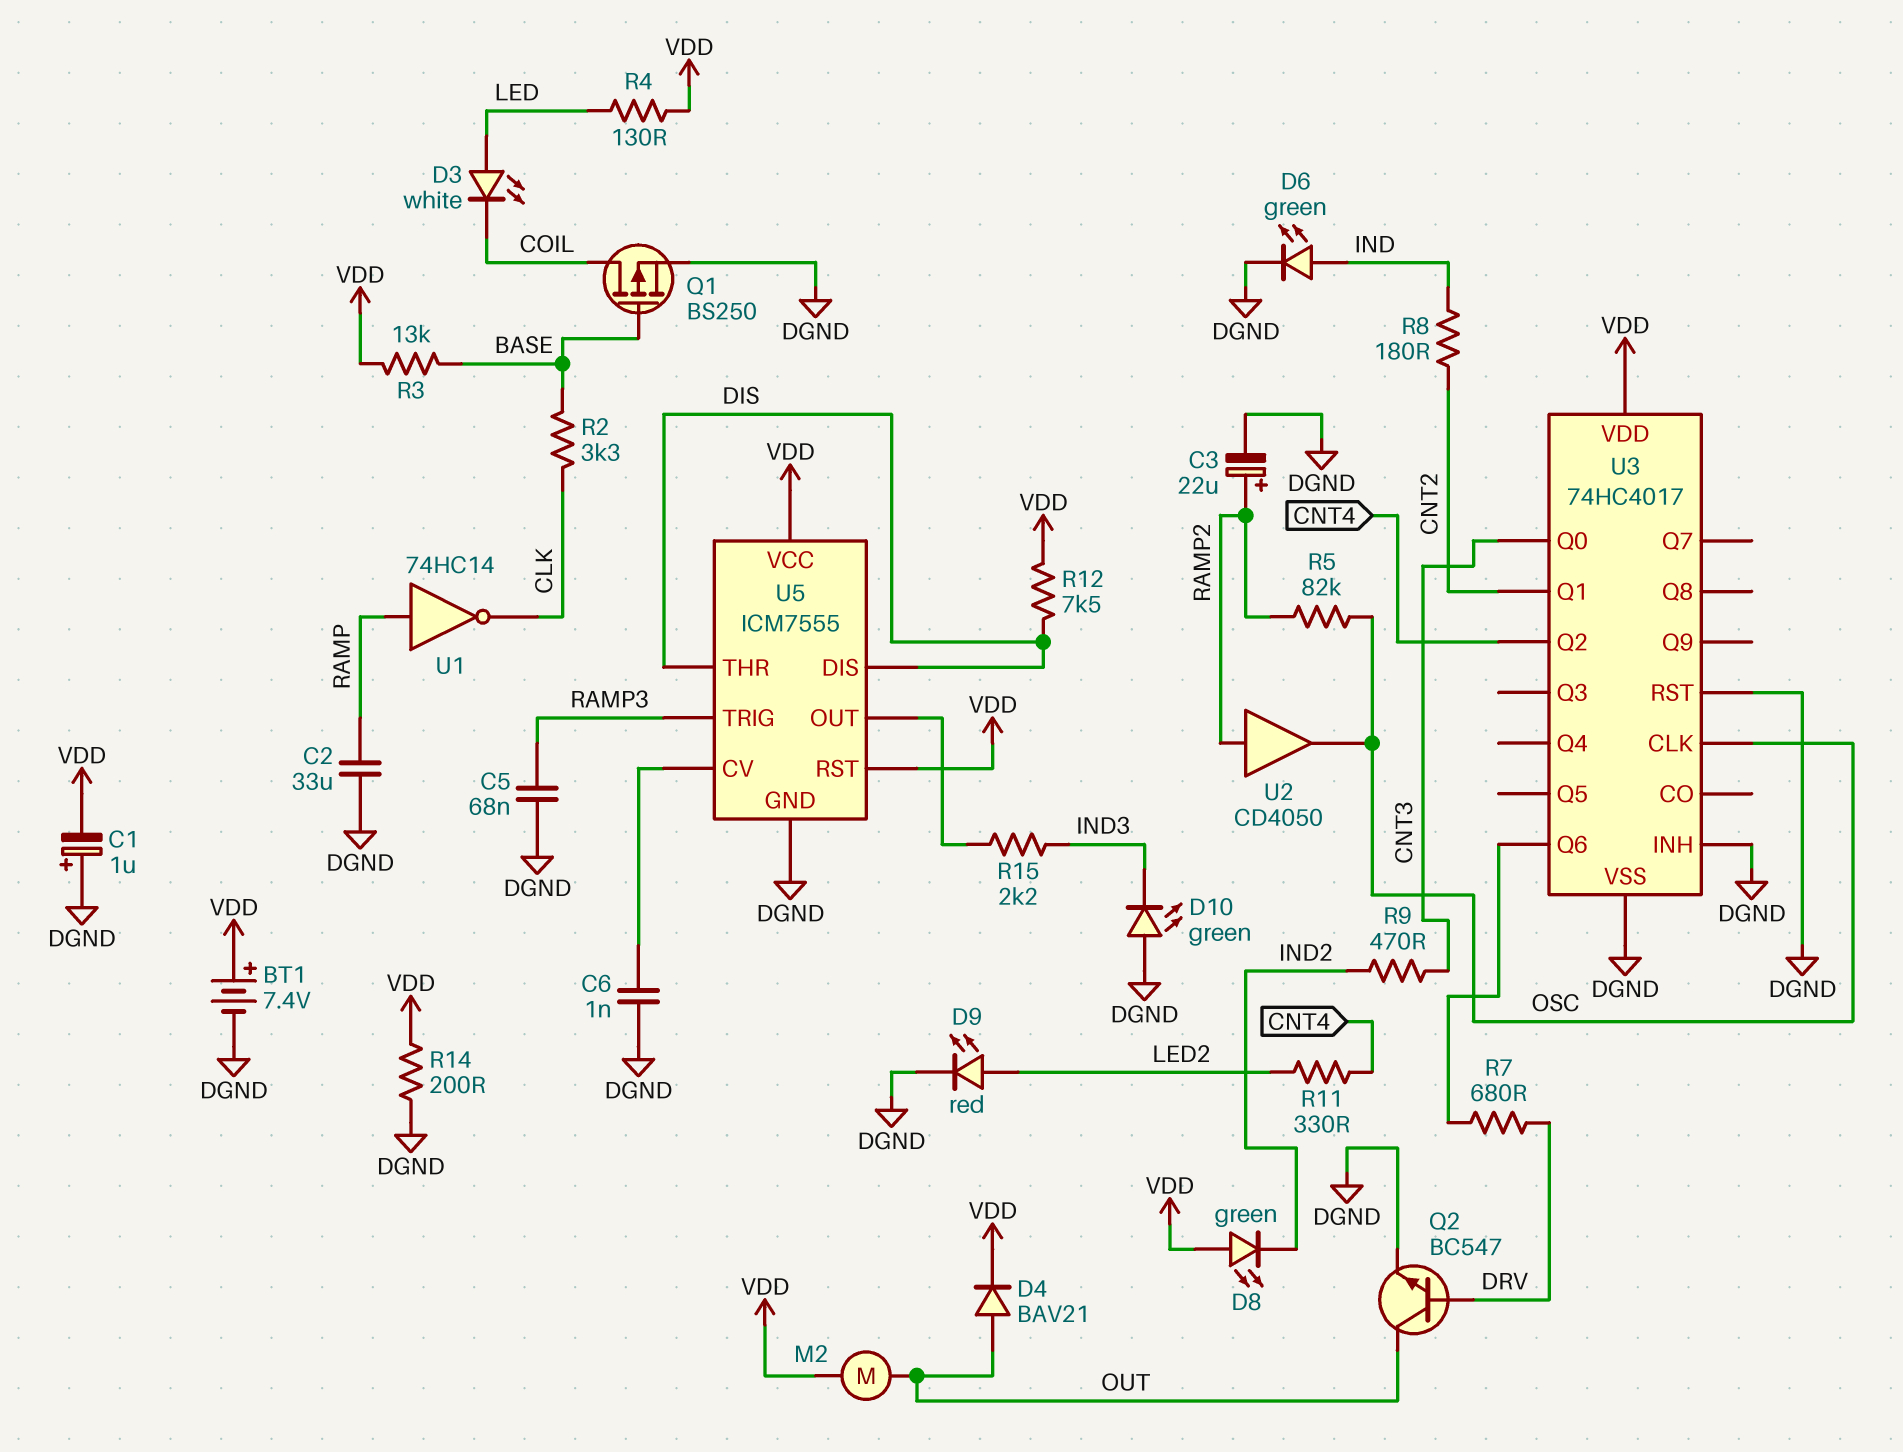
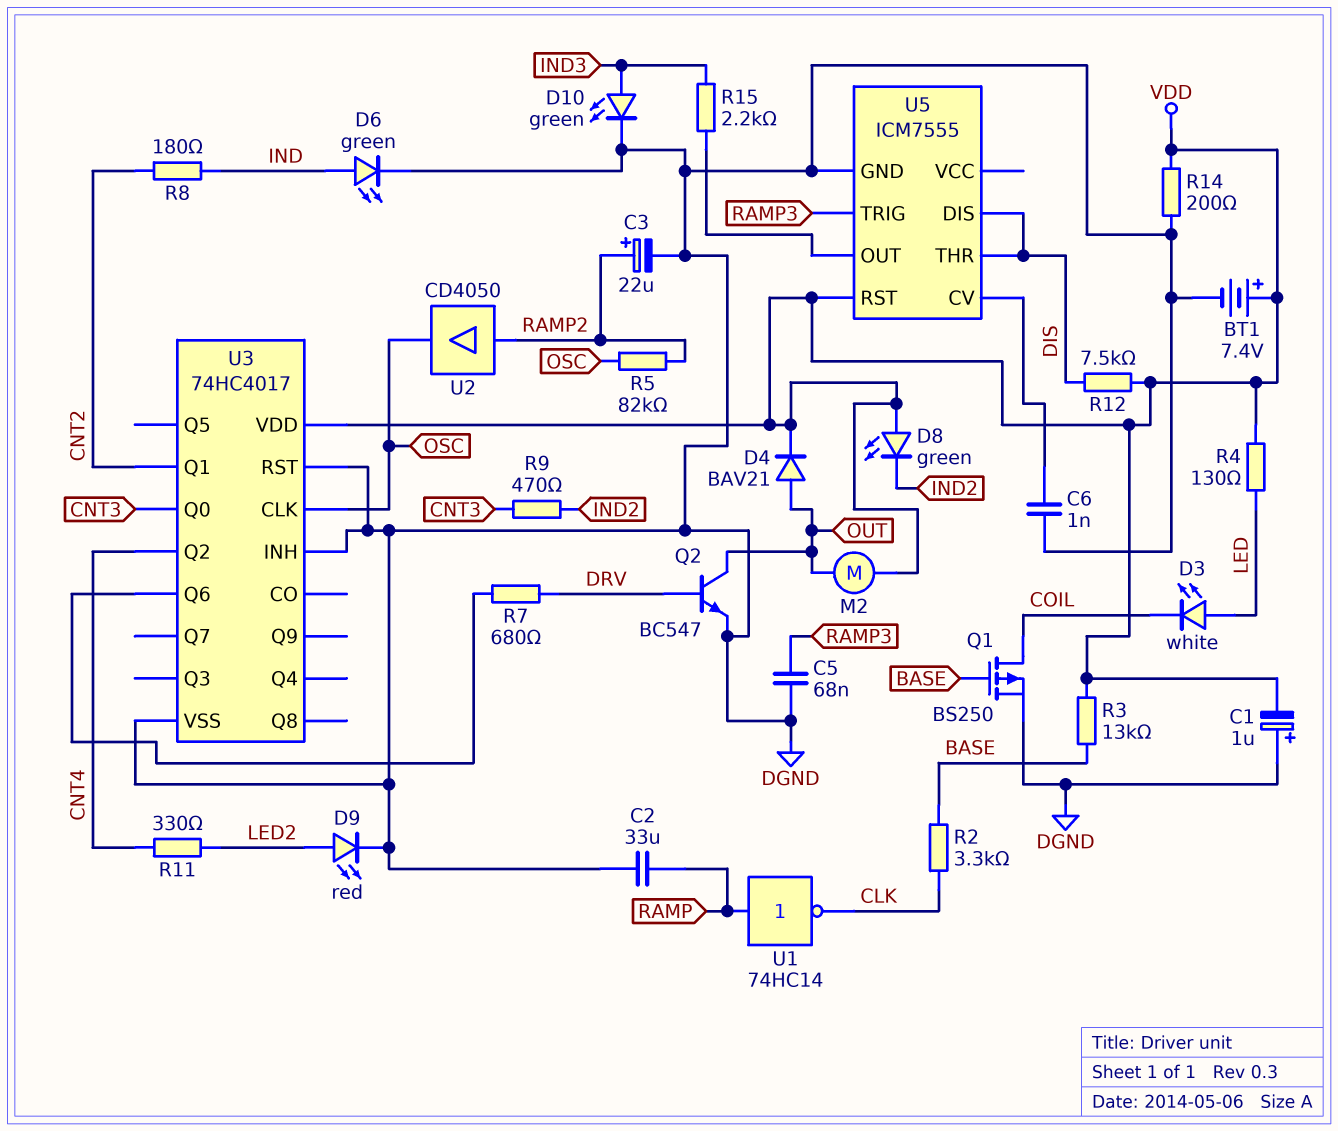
D10: LED green (A DGND, K IND3) -> LED green (A IND3, K DGND)
U5 pin VCC: VDD -> none

